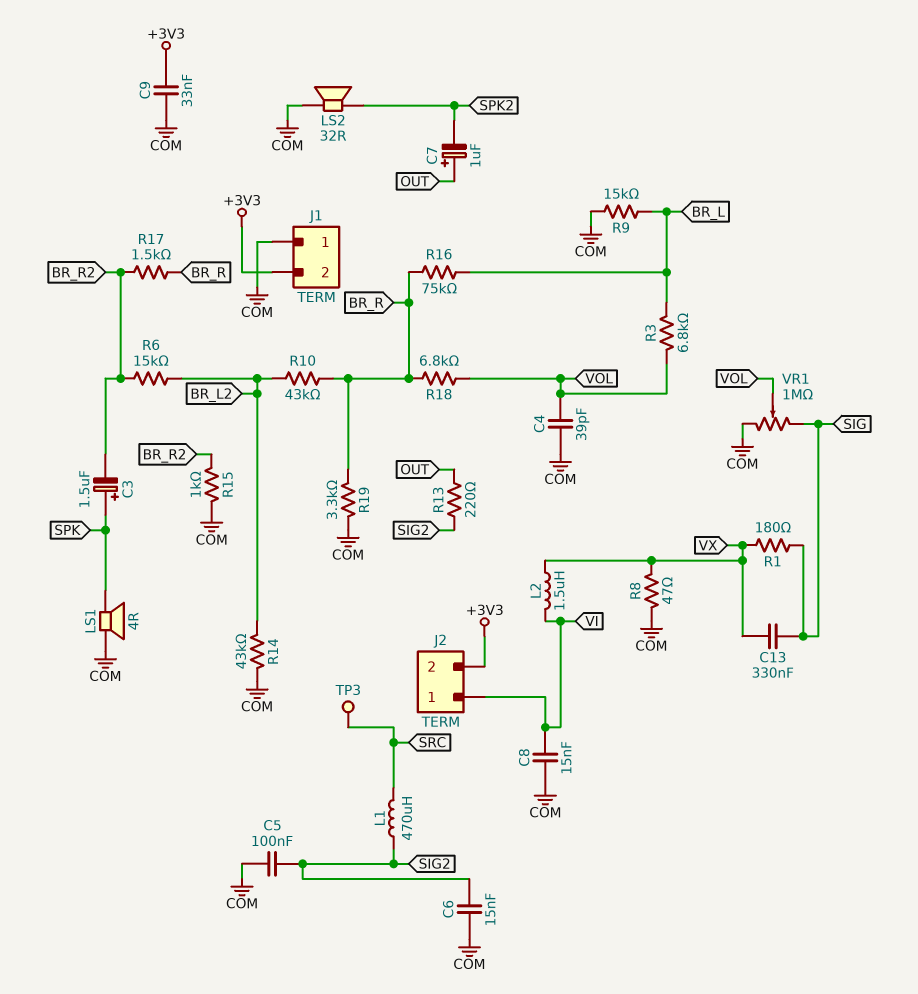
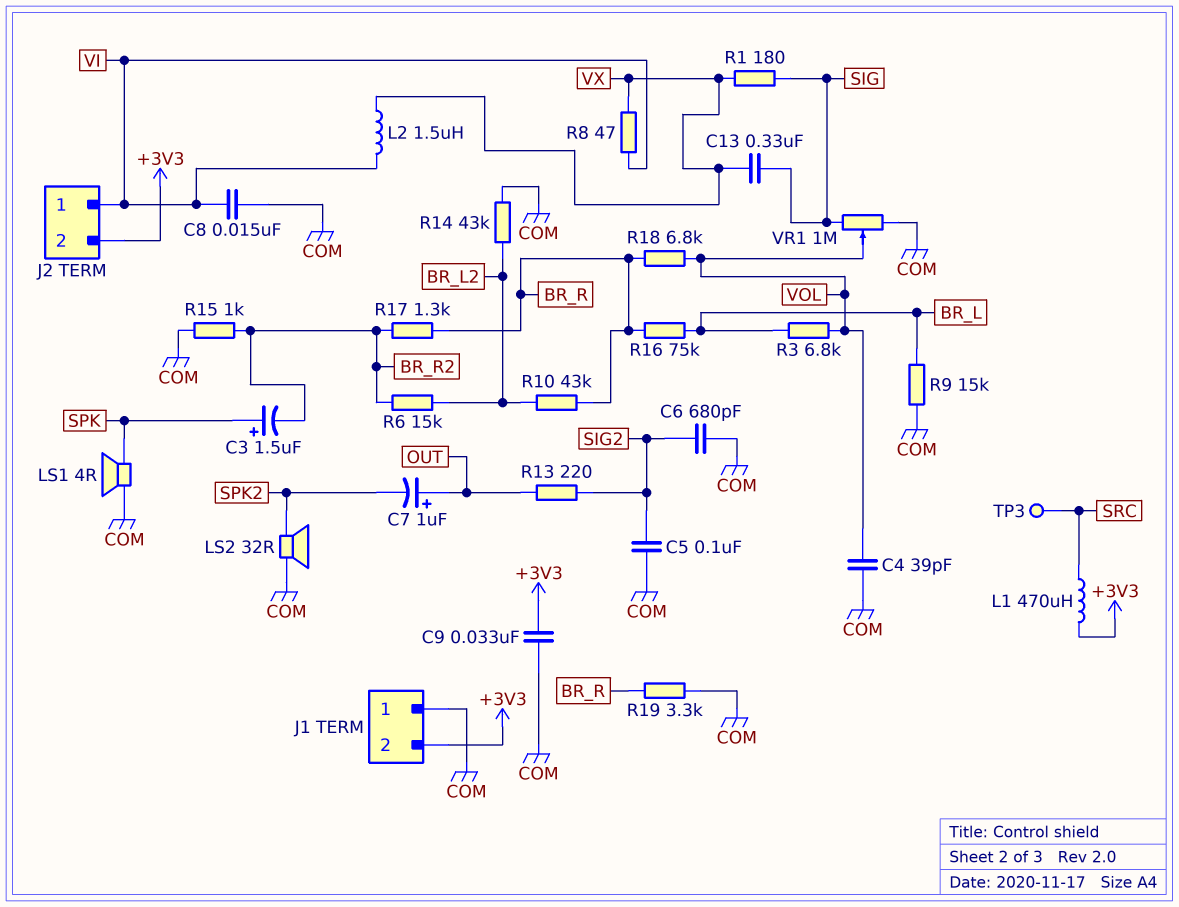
C6: 15nF (COM, SIG2) -> 680pF (COM, SIG2)
L1: 470uH (SIG2, SRC) -> 470uH (+3V3, SRC)
R8: 47 (COM, VX) -> 47 (VI, VX)
R17: 1.5k (BR_R, BR_R2) -> 1.3k (BR_R, BR_R2)

